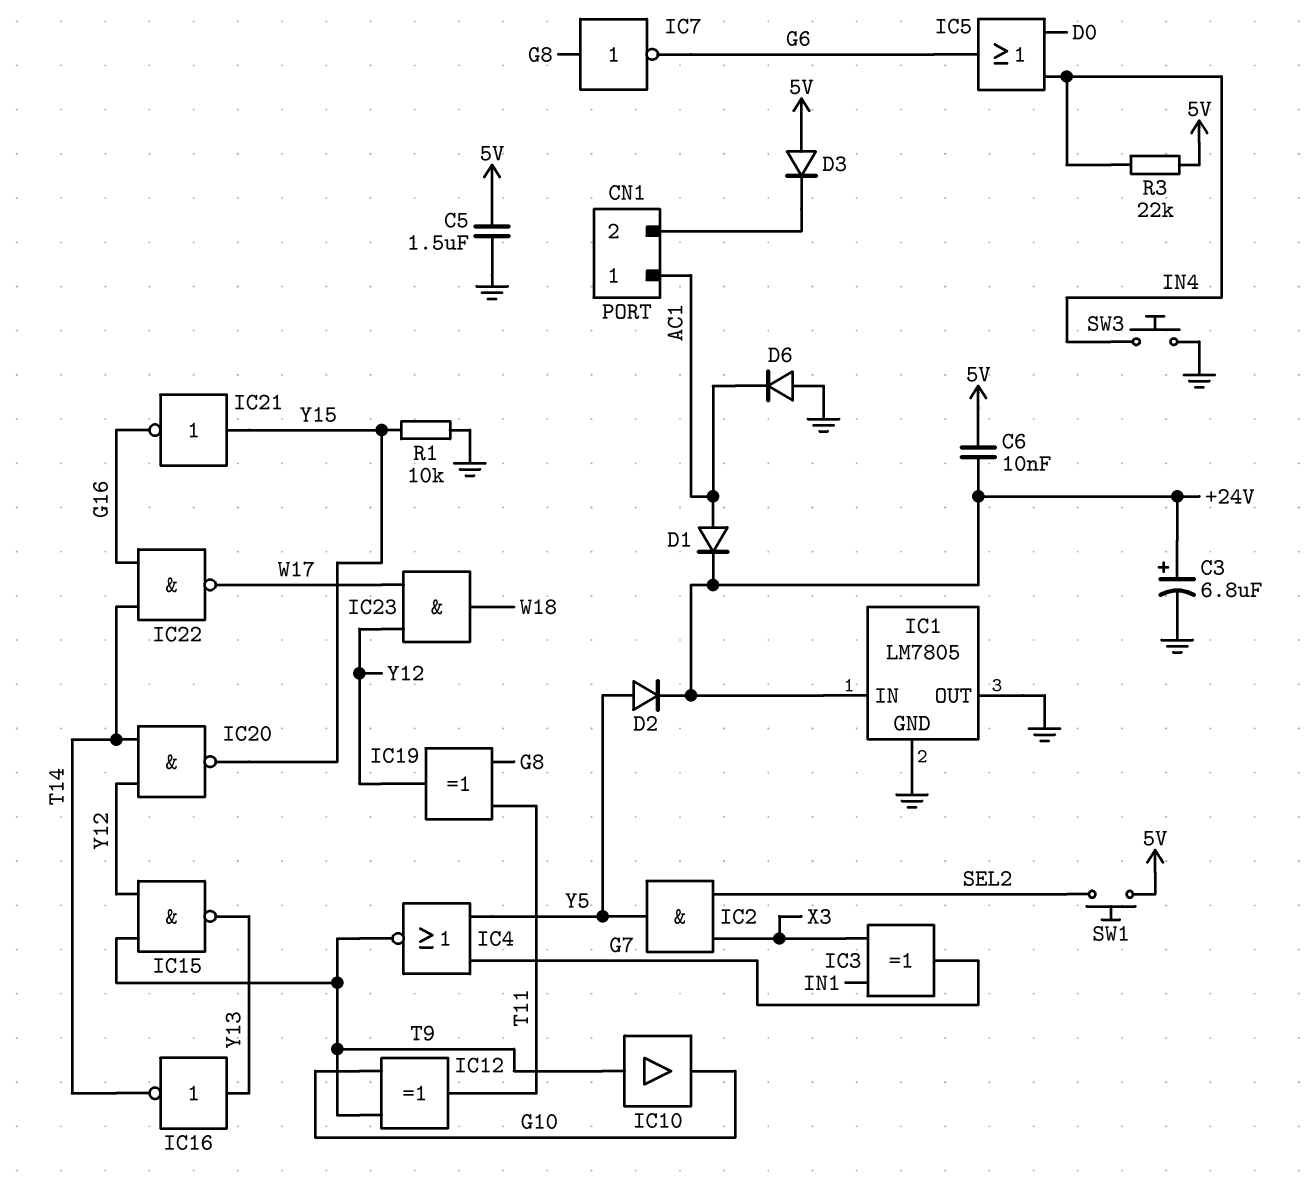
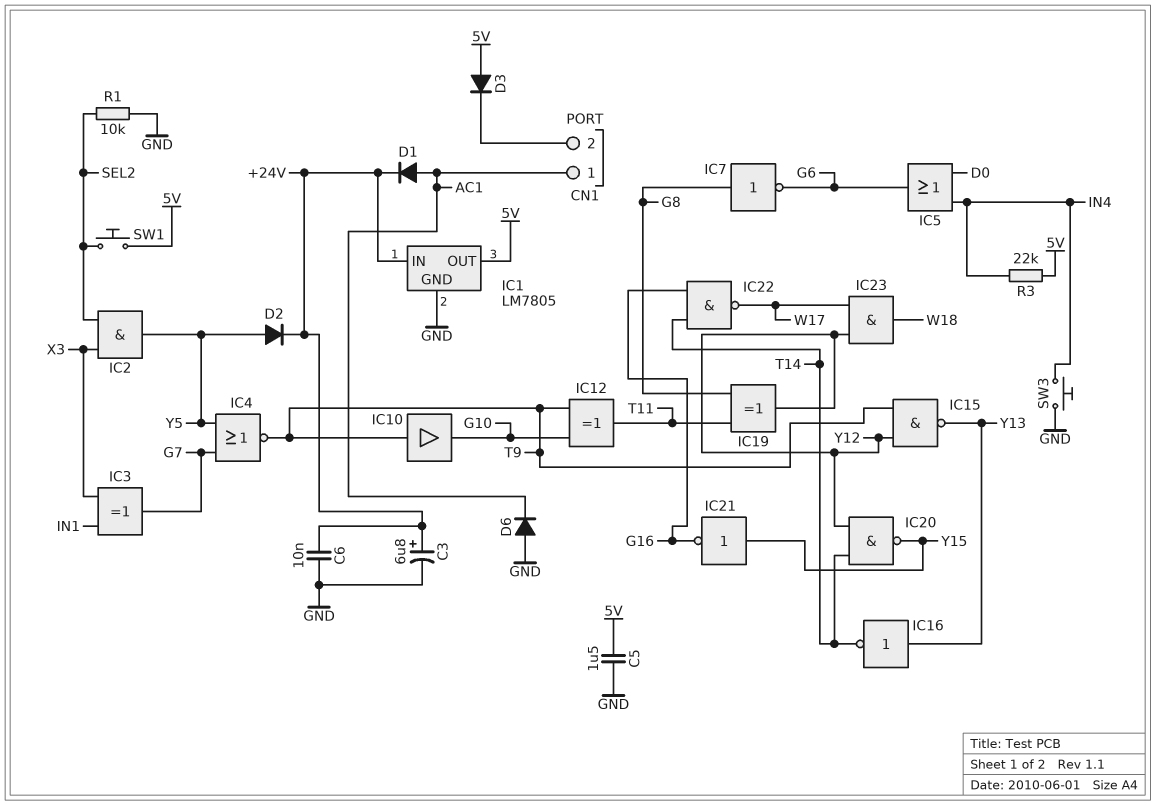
C6: 10nF (+24V, 5V) -> 10nF (+24V, GND)
IC1 pin OUT: GND -> 5V
R1: 10k (GND, Y15) -> 10k (GND, SEL2)

